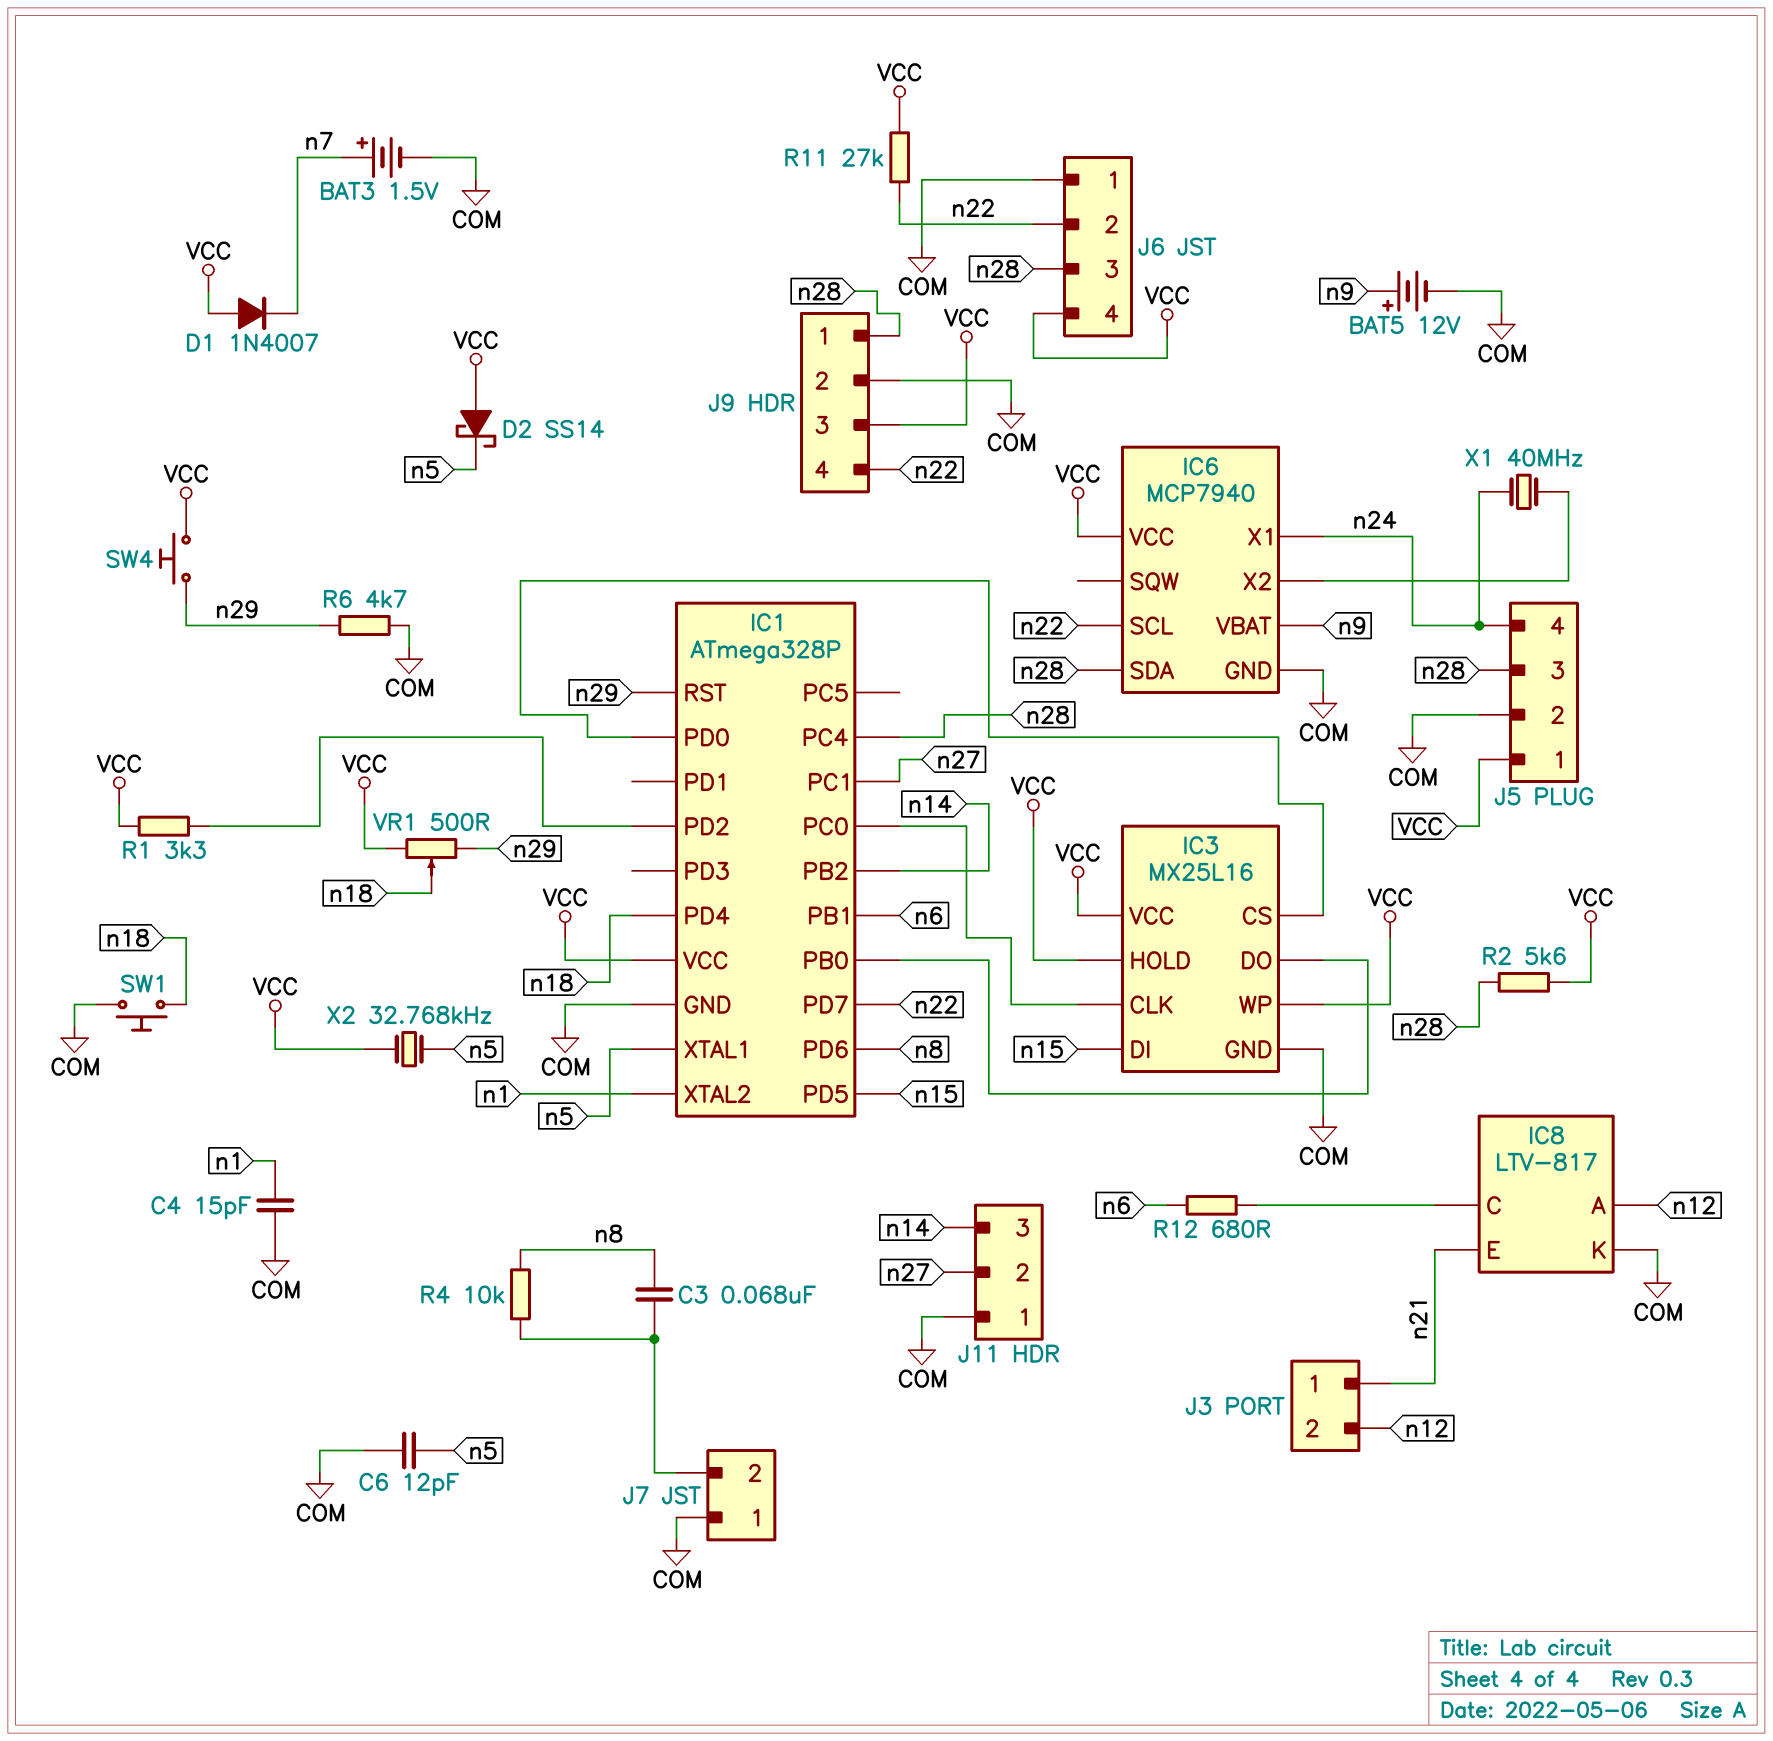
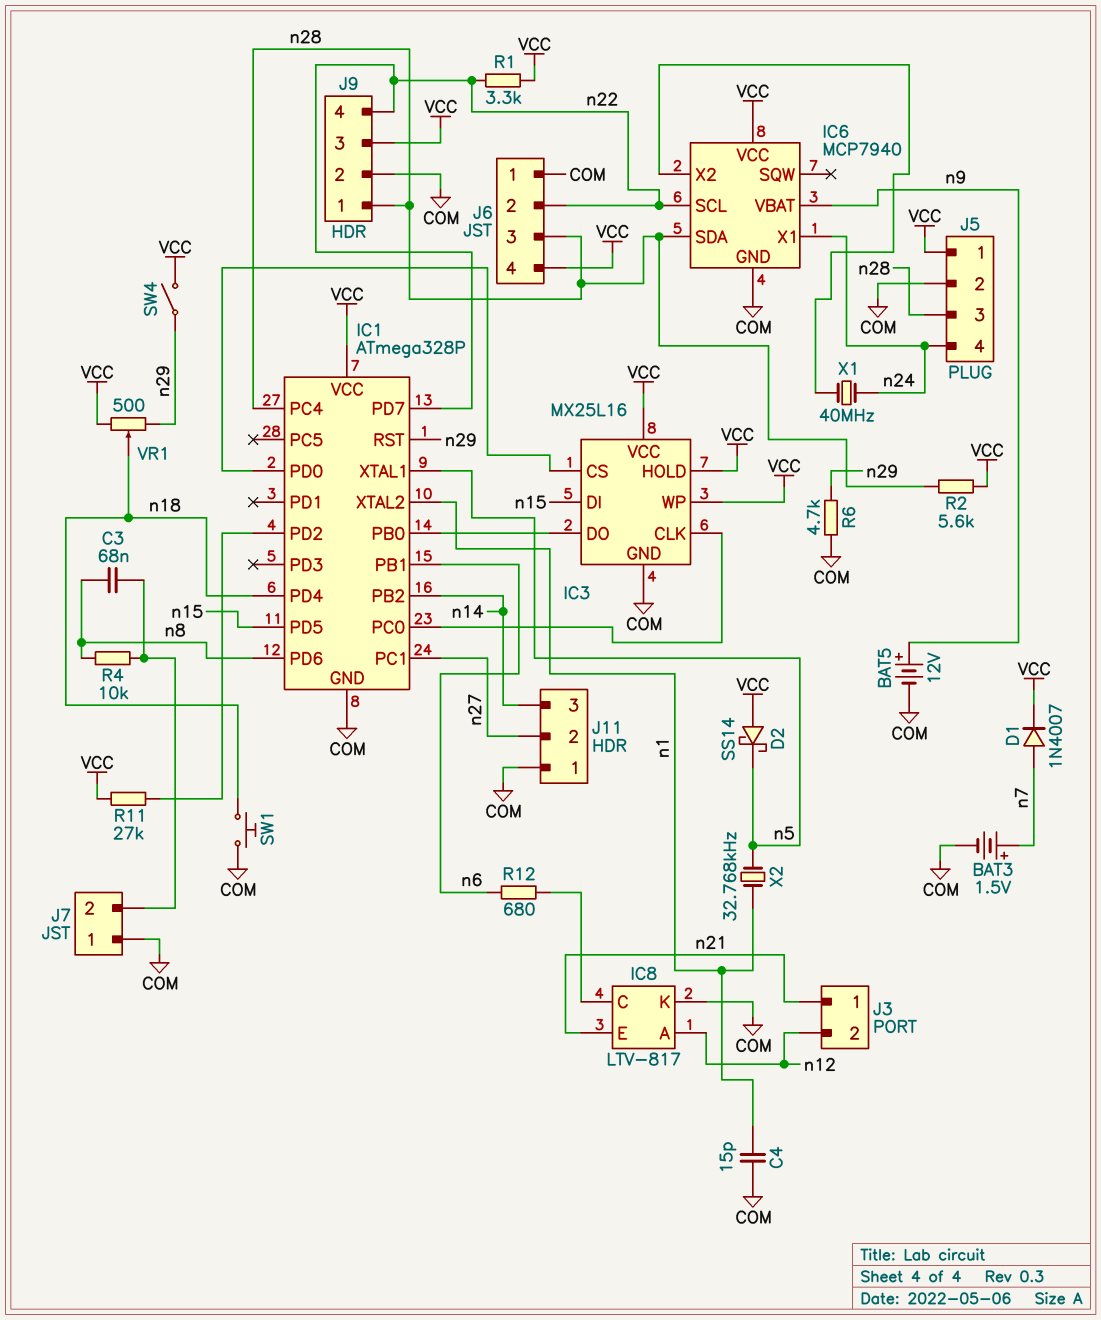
C6: 12pF (COM, n5) -> none
D1: diode 1N4007 (A VCC, K n7) -> diode 1N4007 (A n7, K VCC)
R1: 3.3k (IC1/PD2, VCC) -> 3.3k (VCC, n22)
R11: 27k (VCC, n22) -> 27k (IC1/PD2, VCC)
SW4: button (VCC, n29) -> switch (VCC, n29)
X2: 32.768kHz (VCC, n5) -> 32.768kHz (n1, n5)

